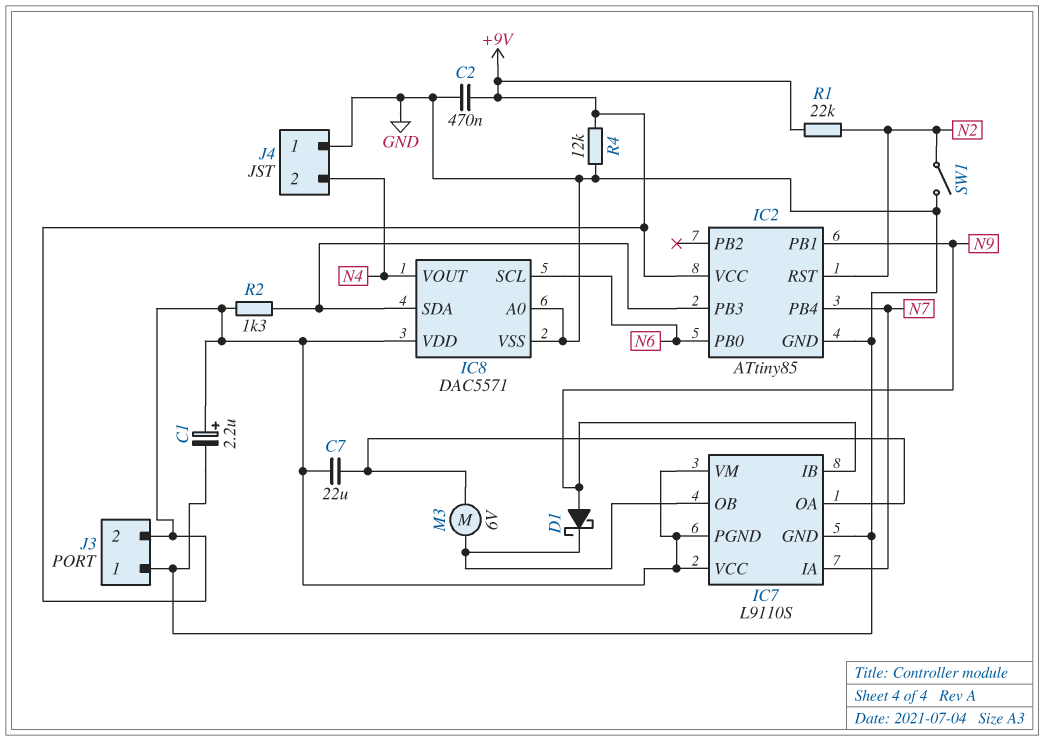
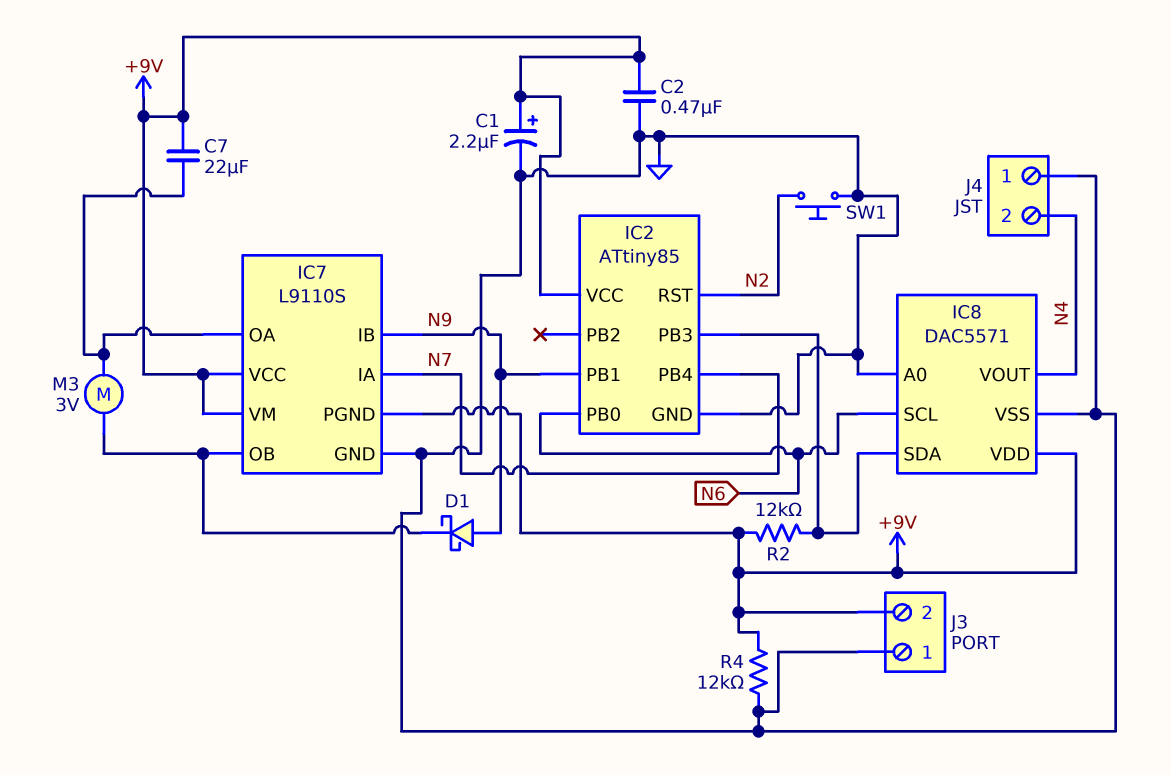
M3: motor 6V (IC7/OA, IC7/OB) -> motor 3V (IC7/OA, IC7/OB)
R1: 22k (+9V, N2) -> none
R2: 1.3k (+9V, IC2/PB3) -> 12k (+9V, IC2/PB3)
SW1: switch (GND, N2) -> button (GND, N2)

